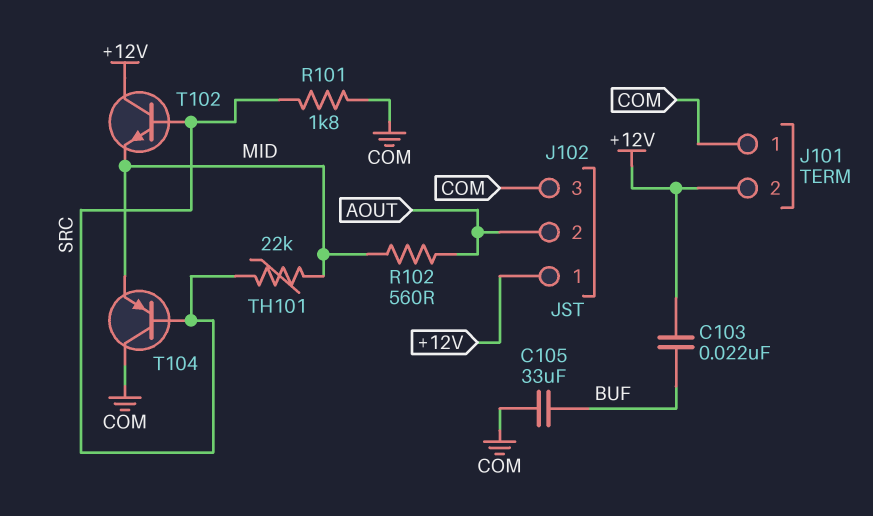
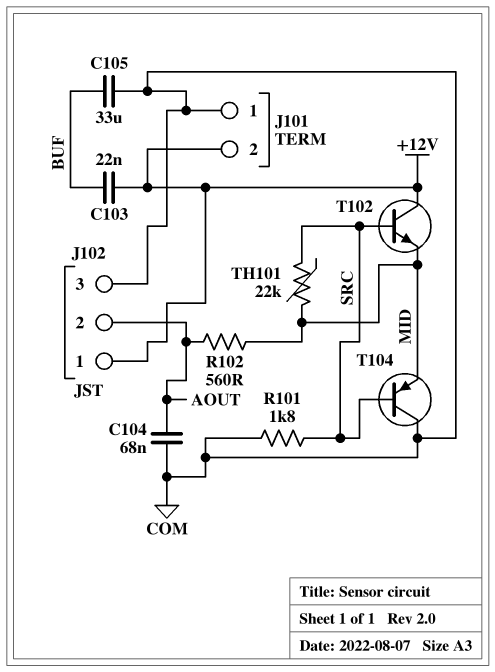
C104: none -> 68nF (AOUT, COM)

